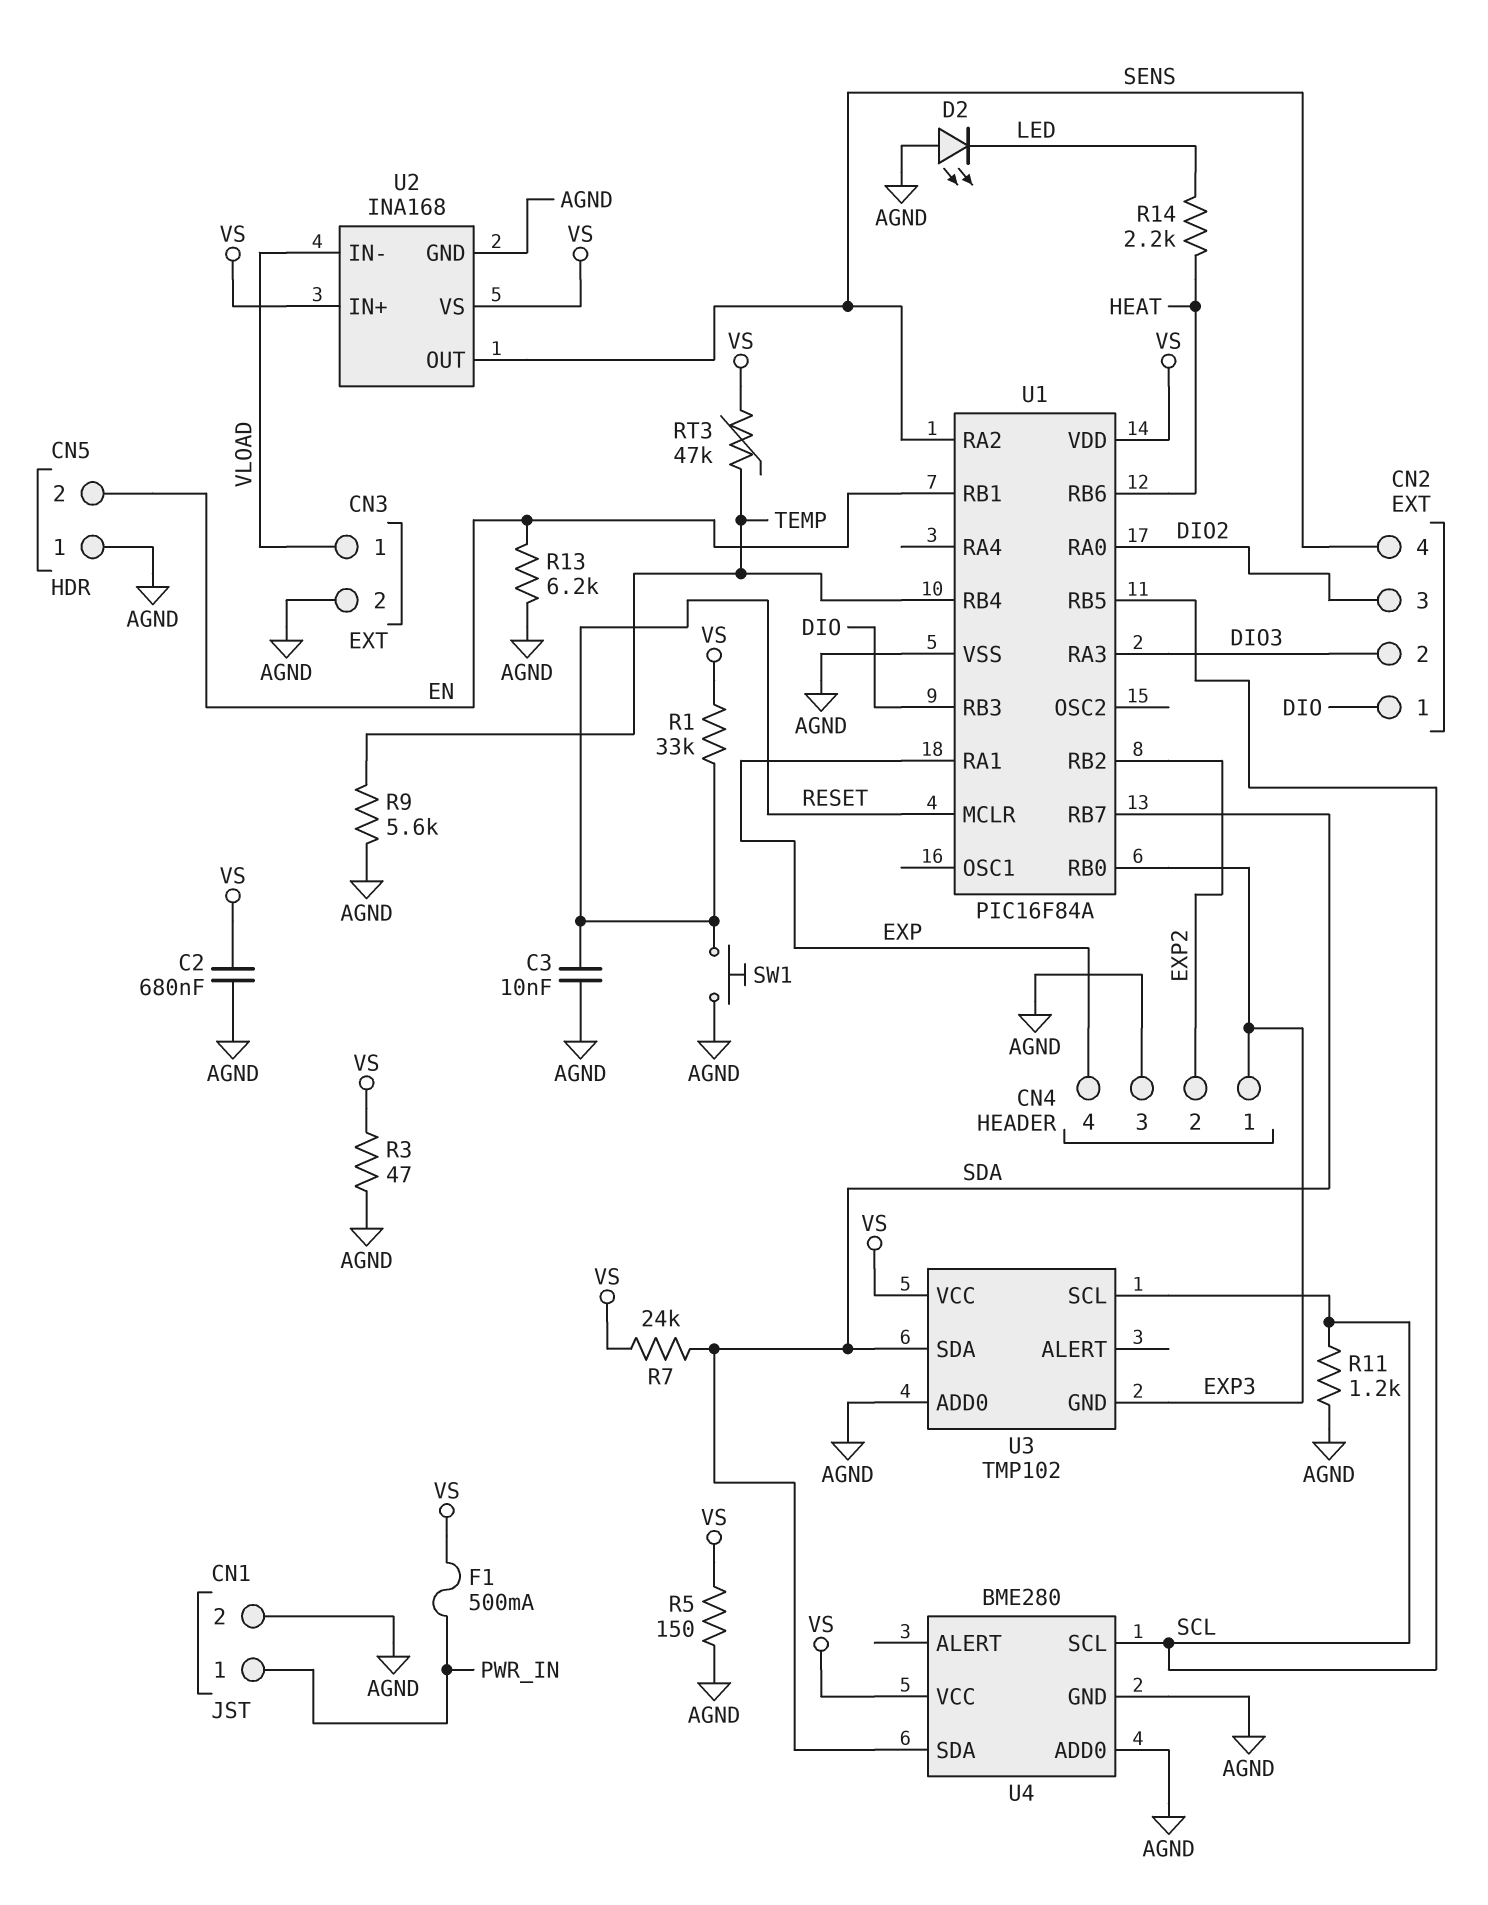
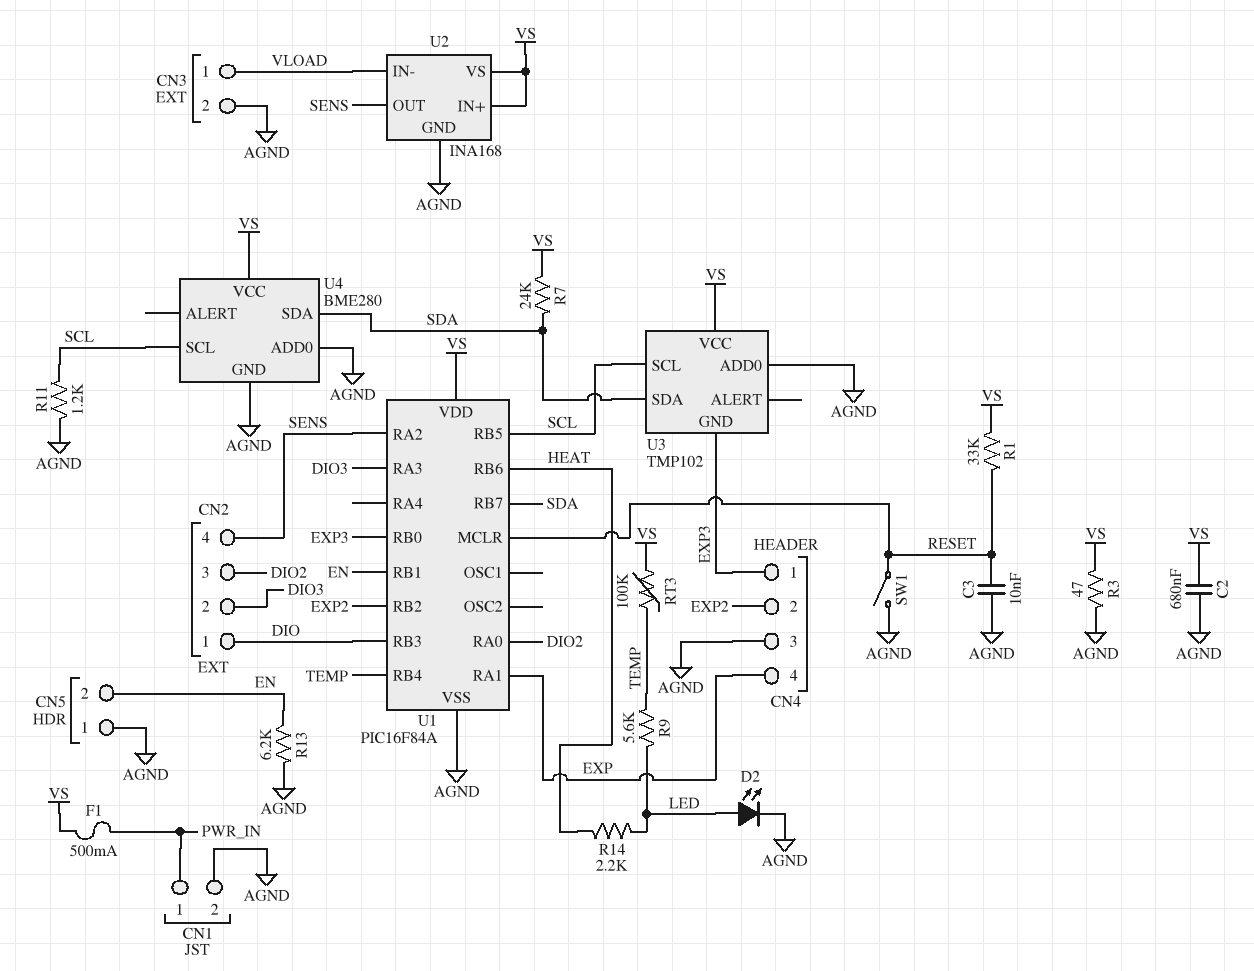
D2: LED (A AGND, K LED) -> LED (A LED, K AGND)
R5: 150 (AGND, VS) -> none
R9: 5.6k (AGND, TEMP) -> 5.6k (LED, TEMP)
RT3: 47k (TEMP, VS) -> 100k (TEMP, VS)
SW1: button (AGND, RESET) -> switch (AGND, RESET)

